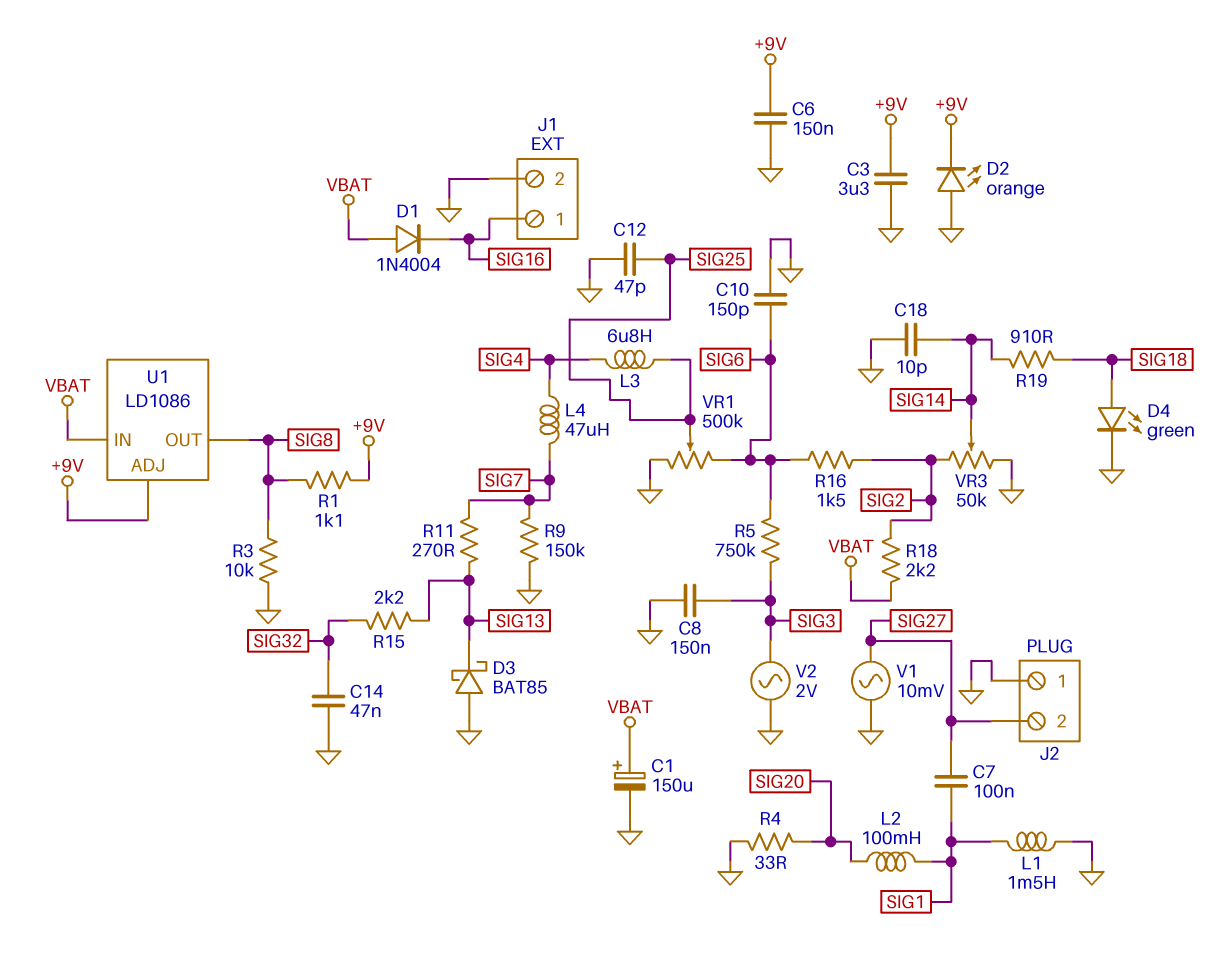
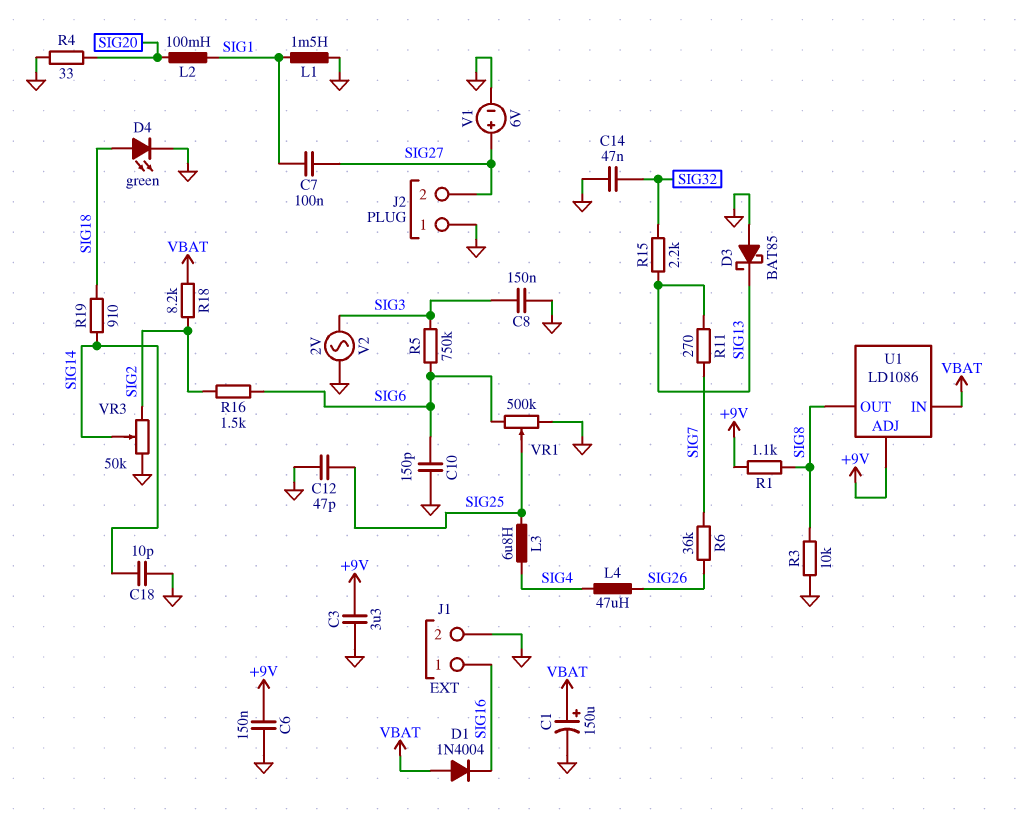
D2: LED orange (A GND, K +9V) -> none
L4: 47uH (SIG4, SIG7) -> 47uH (SIG4, SIG26)
R6: none -> 36k (SIG7, SIG26)
R9: 150k (GND, SIG7) -> none
R18: 2.2k (SIG2, VBAT) -> 8.2k (SIG2, VBAT)
V1: AC 10mV (GND, SIG27) -> 6V (plus SIG27, minus GND)

